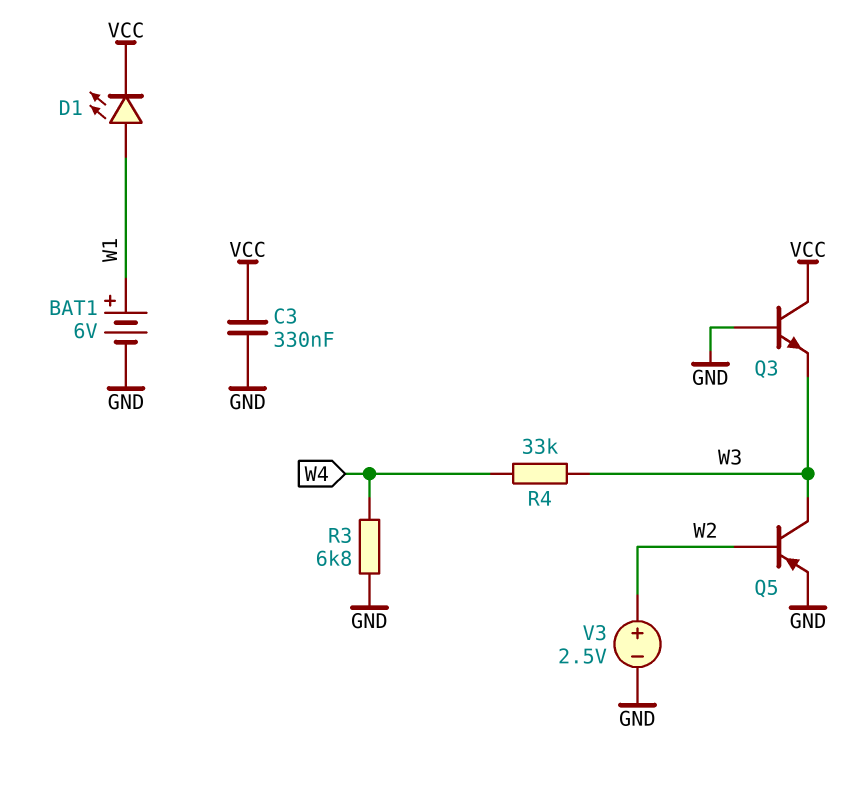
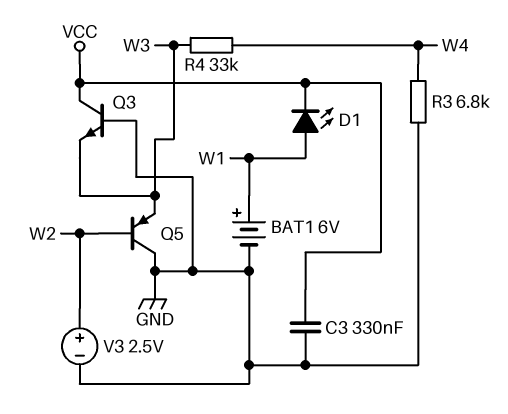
Q5: PNP (B W2, C W3, E GND) -> PNP (B W2, C GND, E W3)

